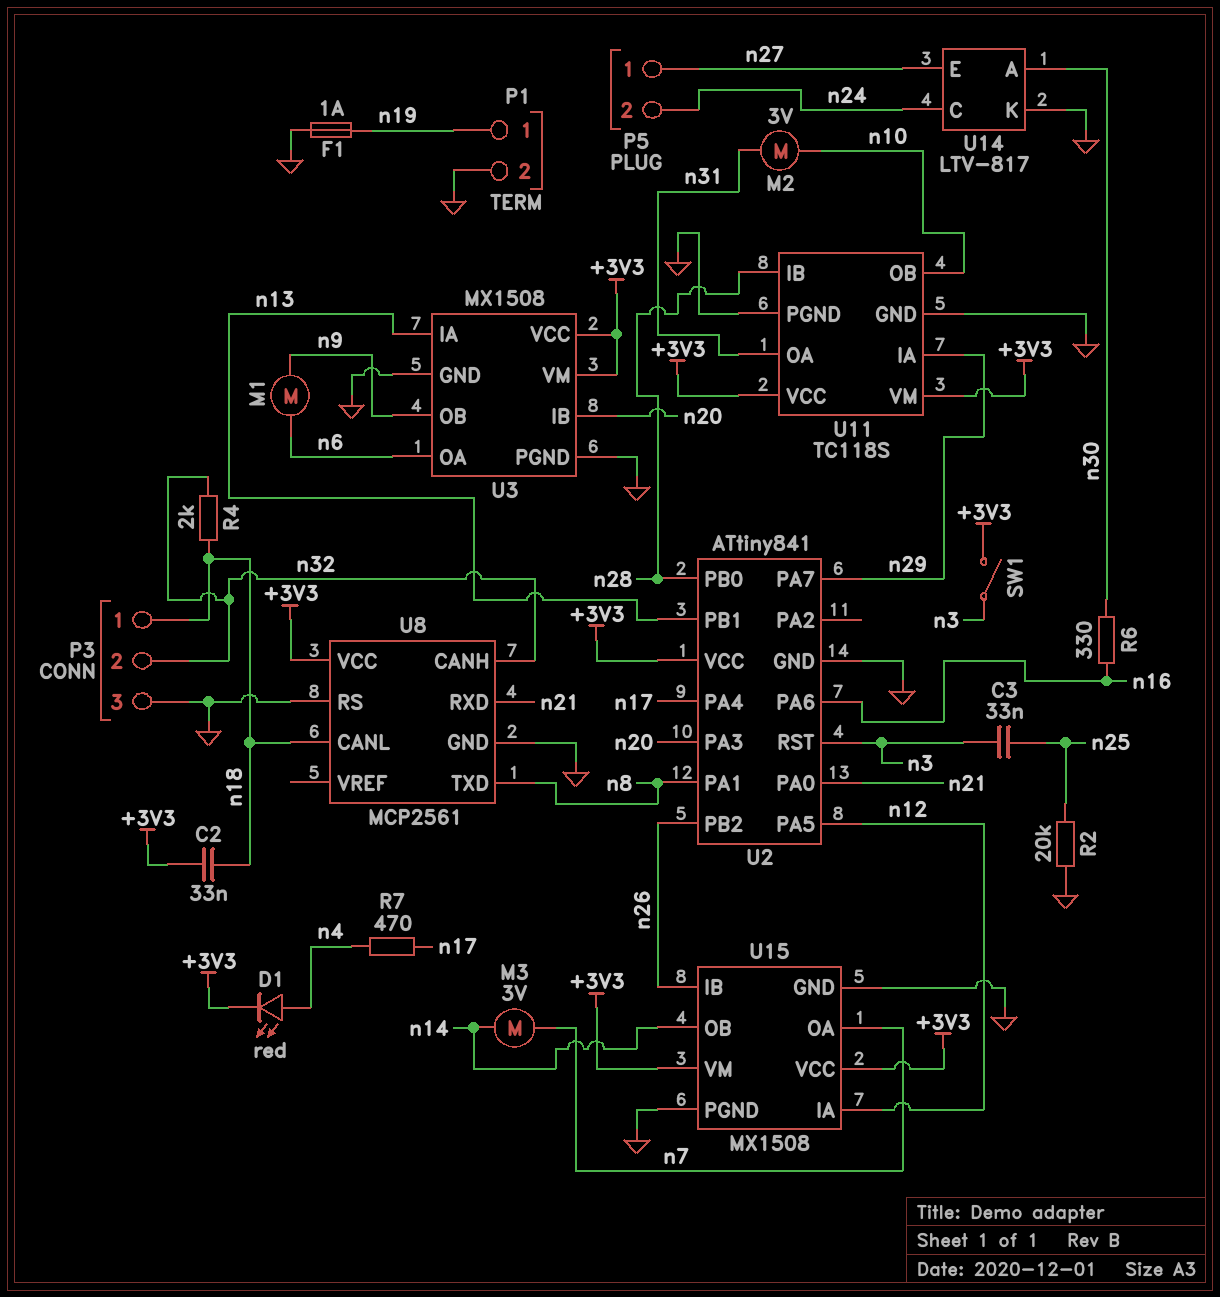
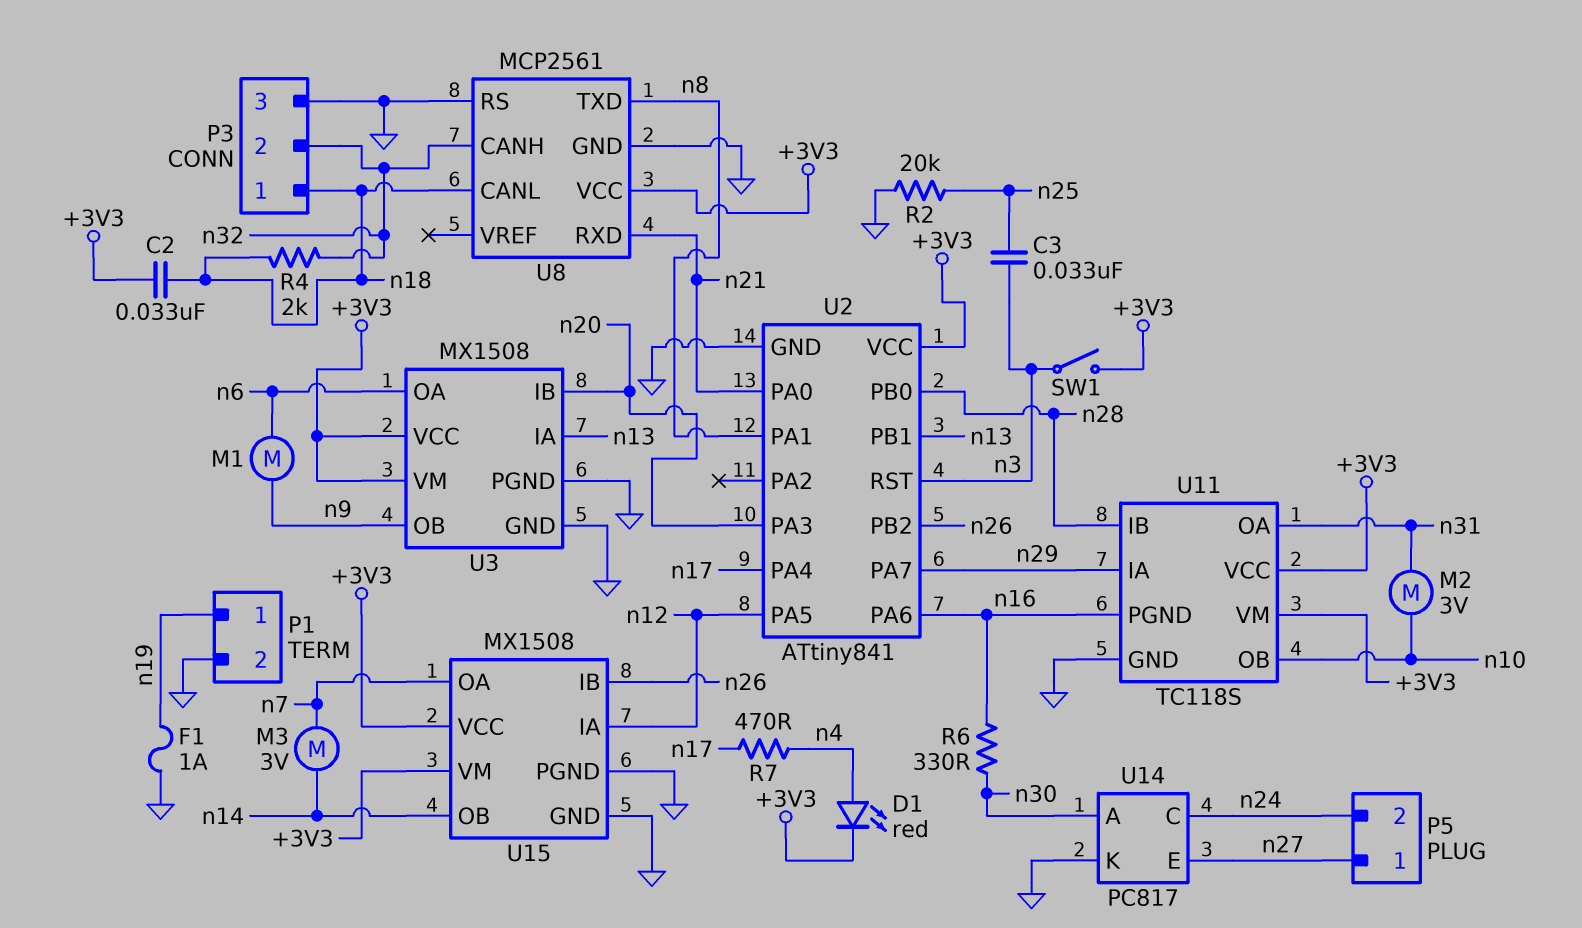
U11 pin PGND: GND -> n16
U14: LTV-817 -> PC817

